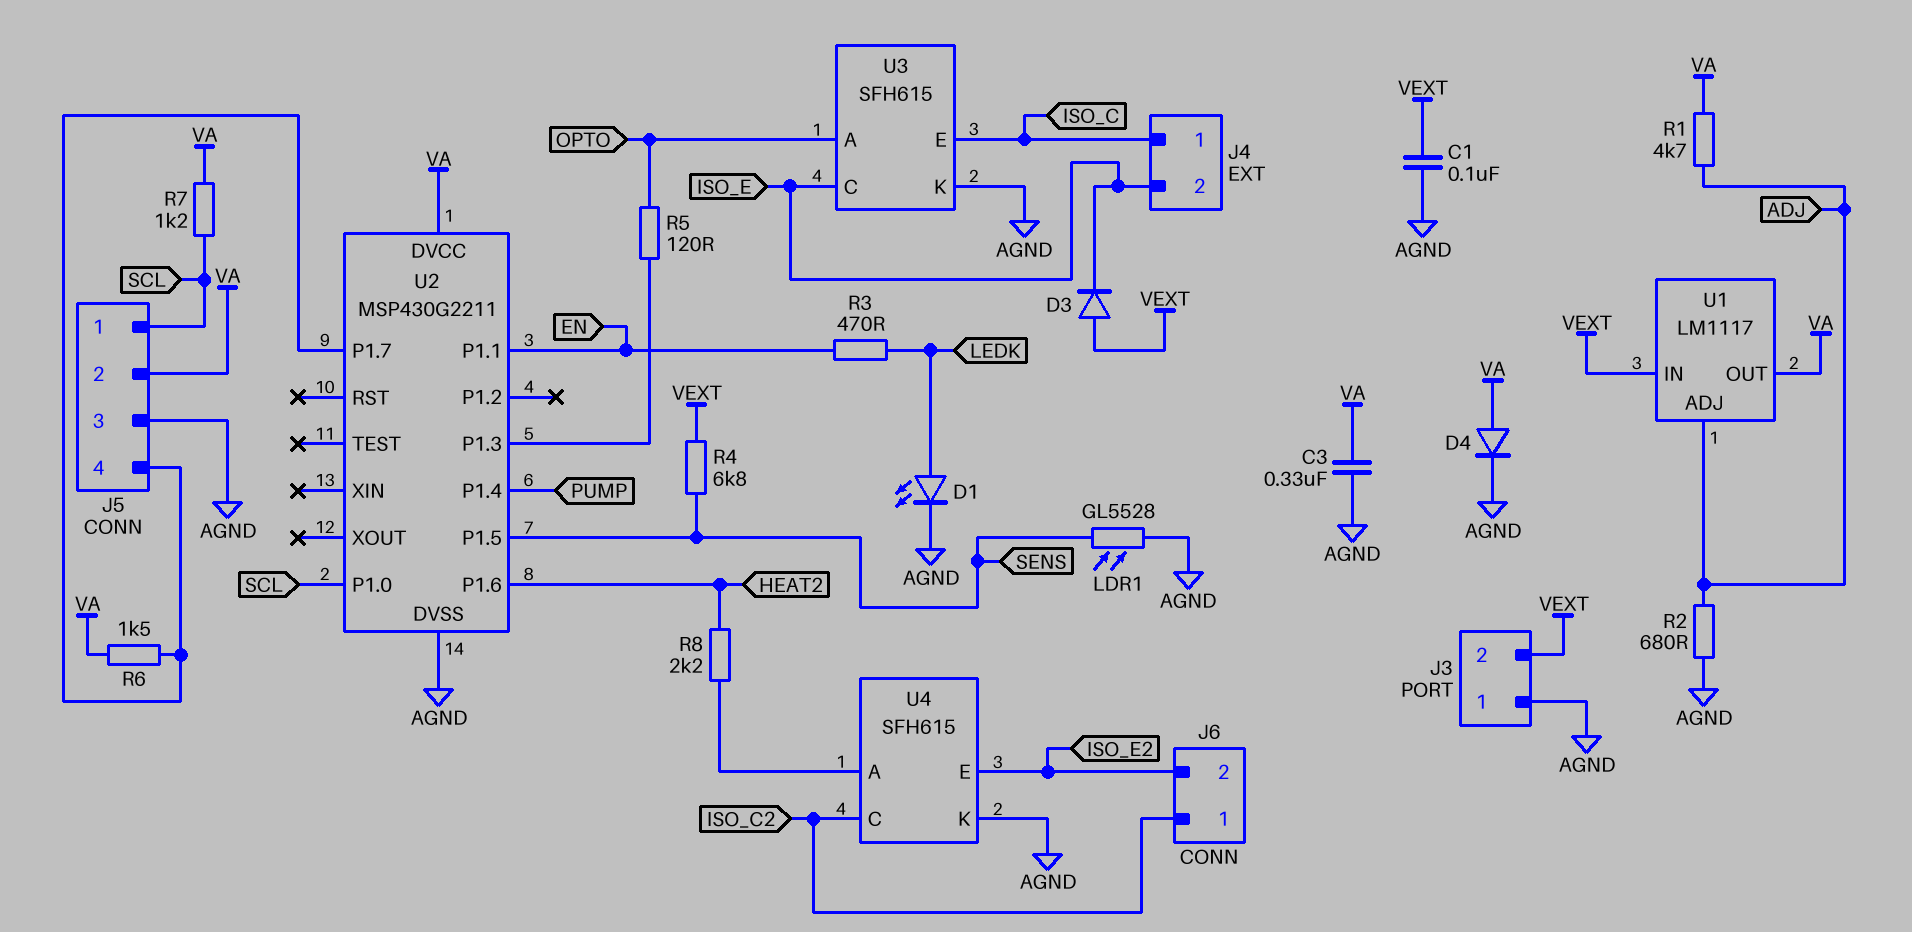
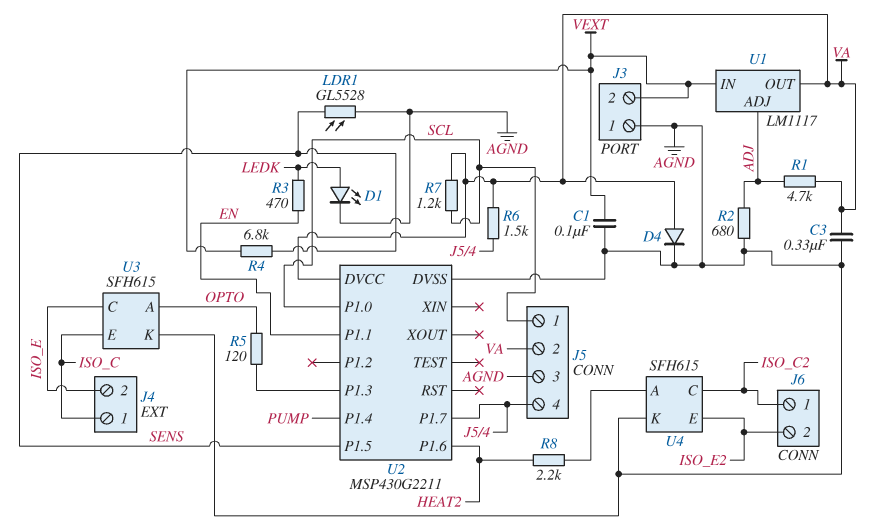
D3: diode (A VEXT, K ISO_E) -> none

